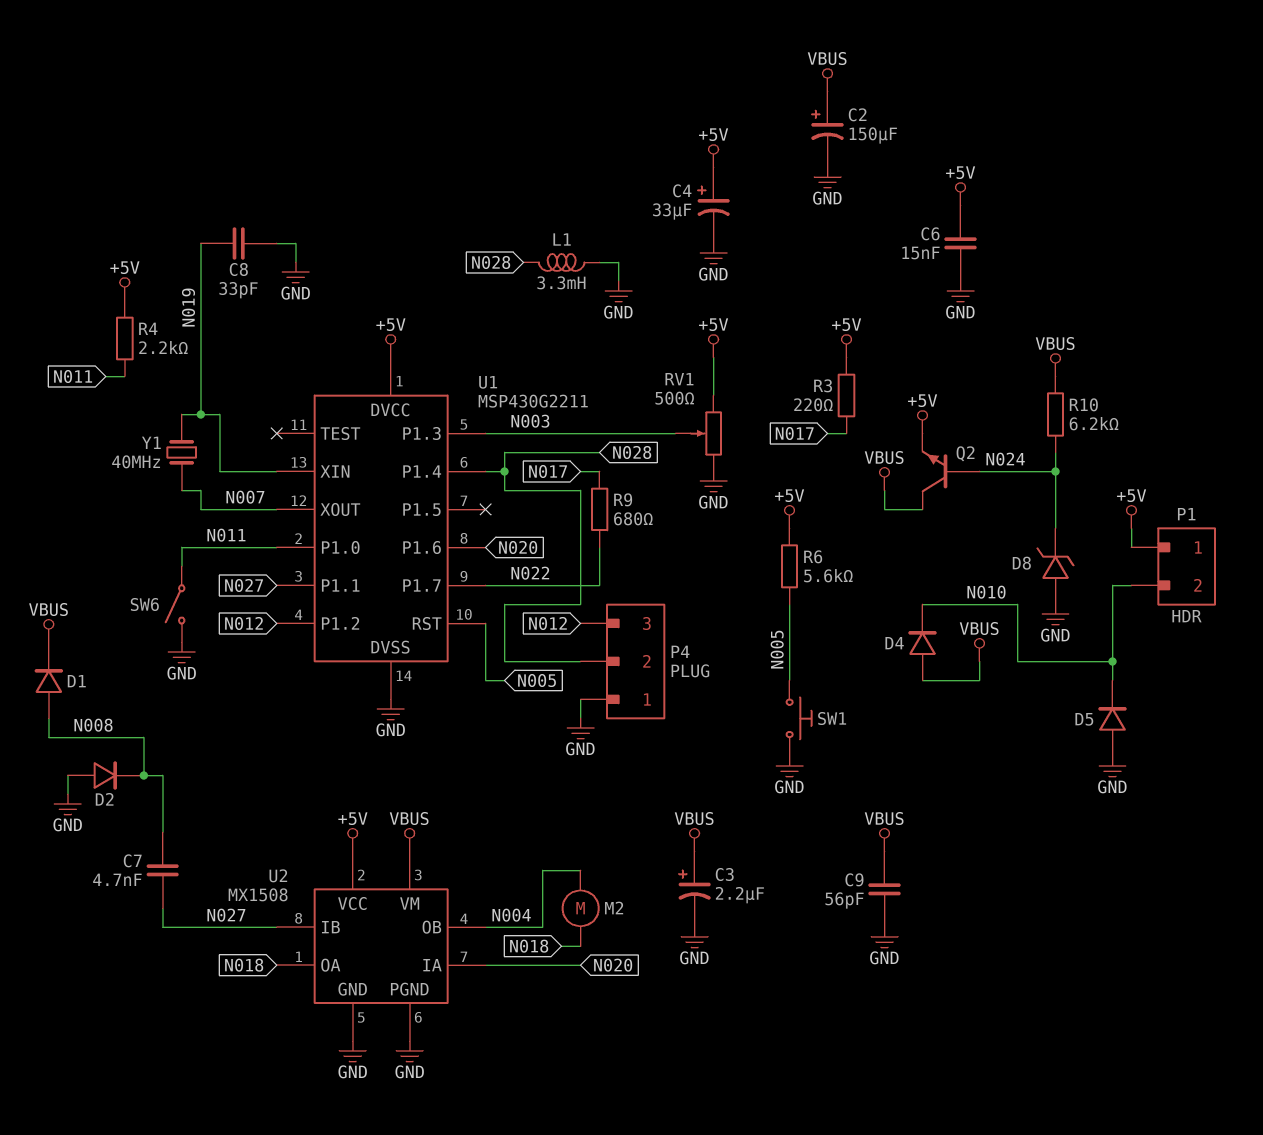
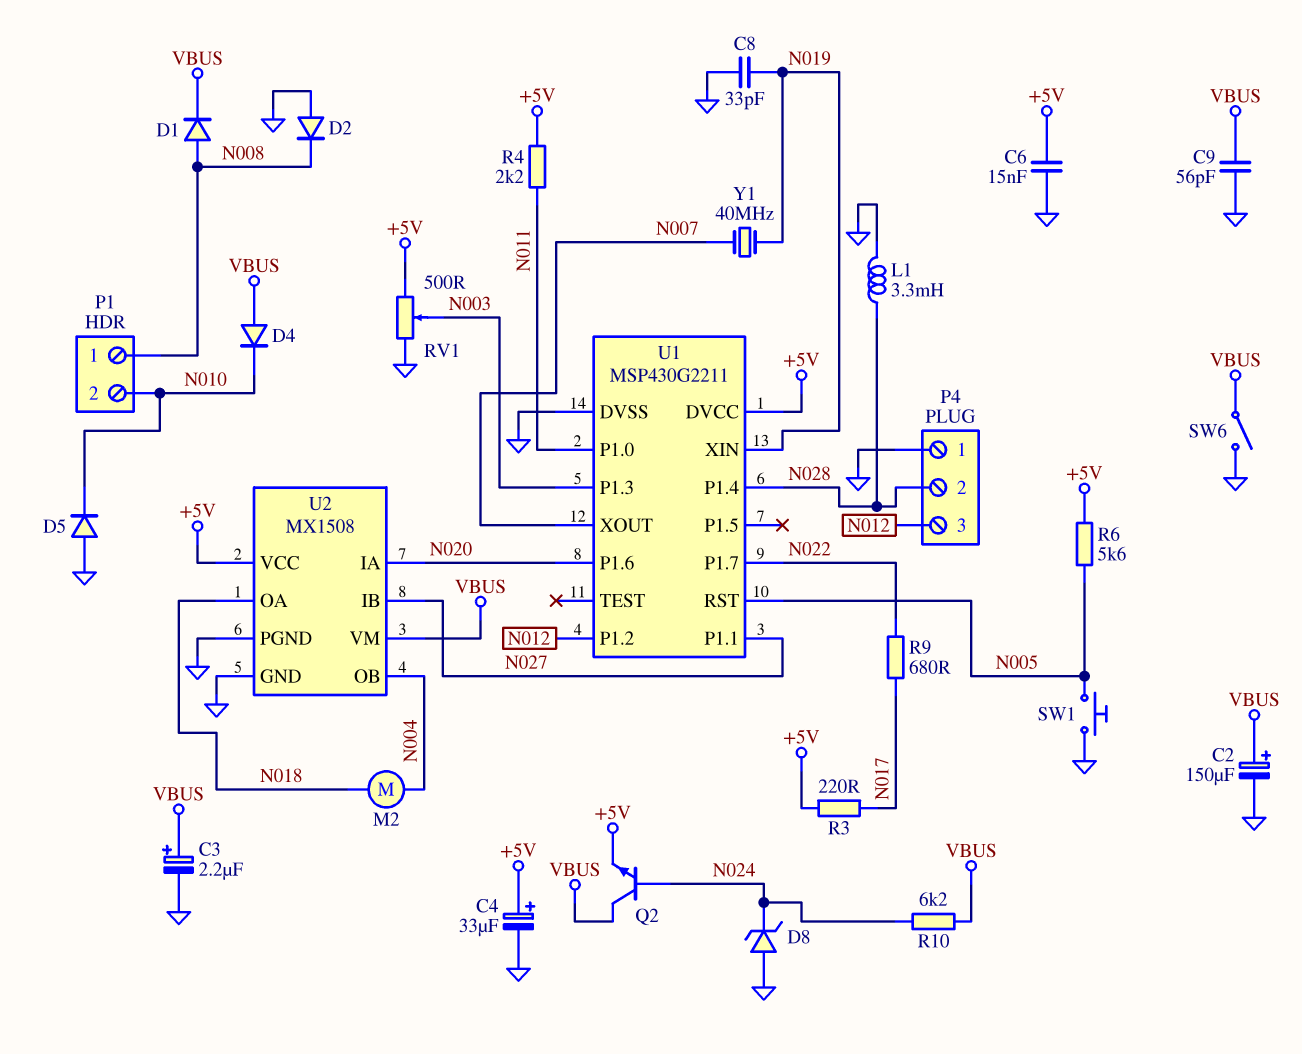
C7: 4.7nF (N008, N027) -> none
P1 pin 1: +5V -> N008
SW6: switch (GND, N011) -> switch (GND, VBUS)

